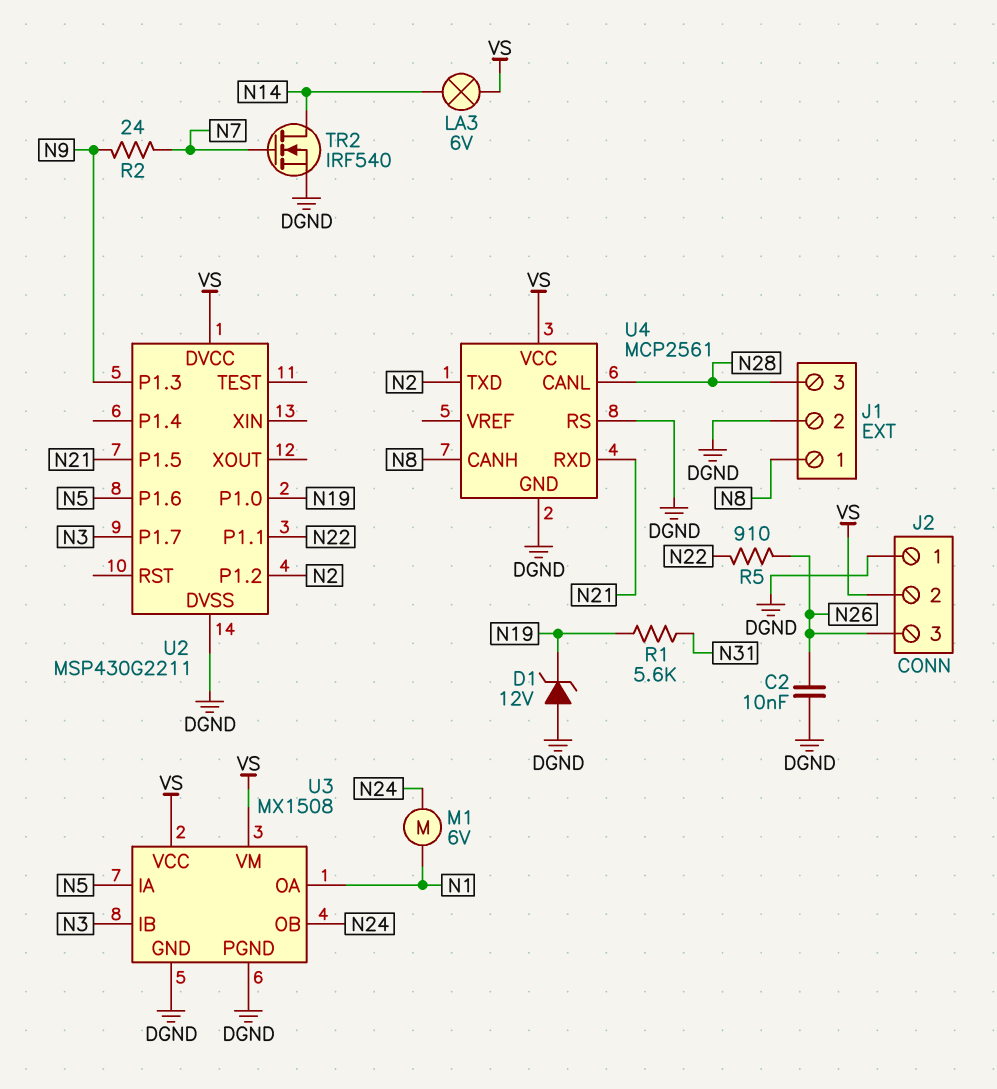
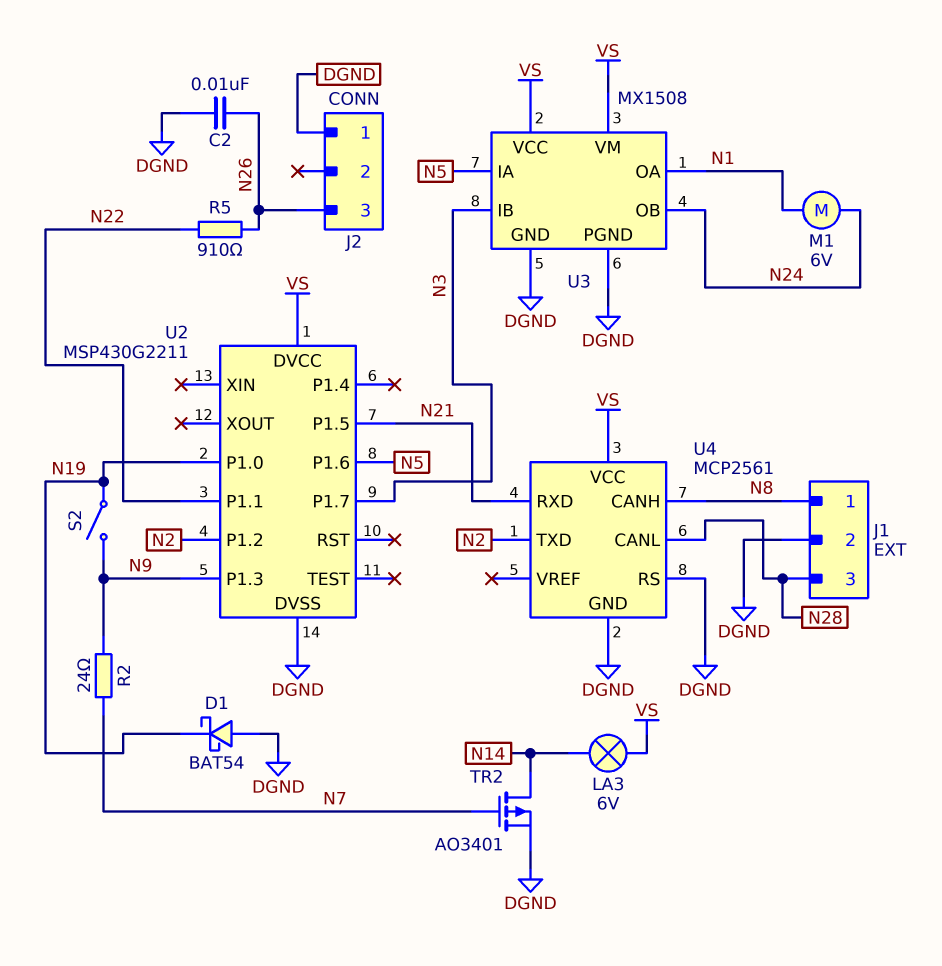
D1: zener 12V (A DGND, K N19) -> schottky BAT54 (A DGND, K N19)
J2 pin 2: VS -> none
R1: 5.6k (N19, N31) -> none
S2: none -> switch (N9, N19)
TR2: NMOS IRF540 (G N7, D N14, S DGND) -> PMOS AO3401 (G N7, D N14, S DGND)

